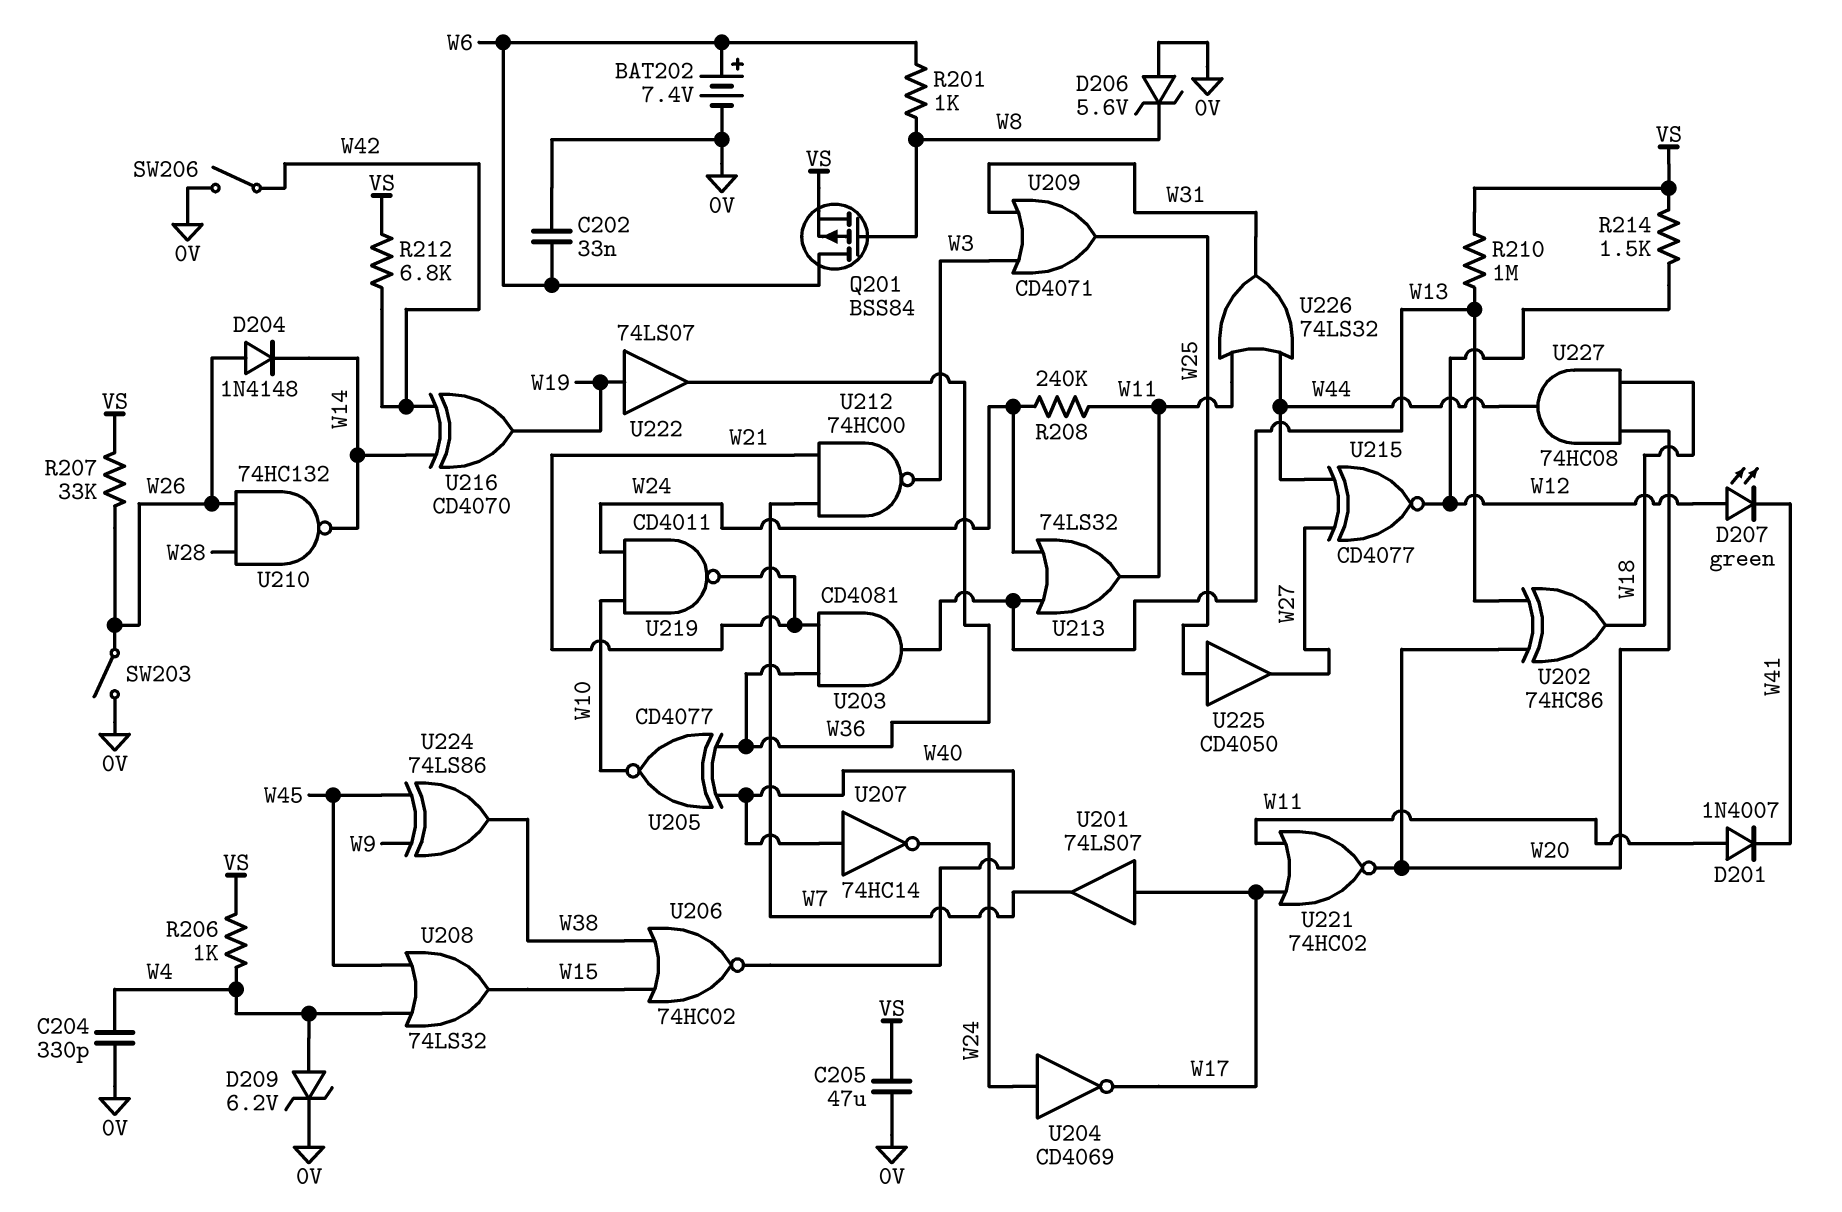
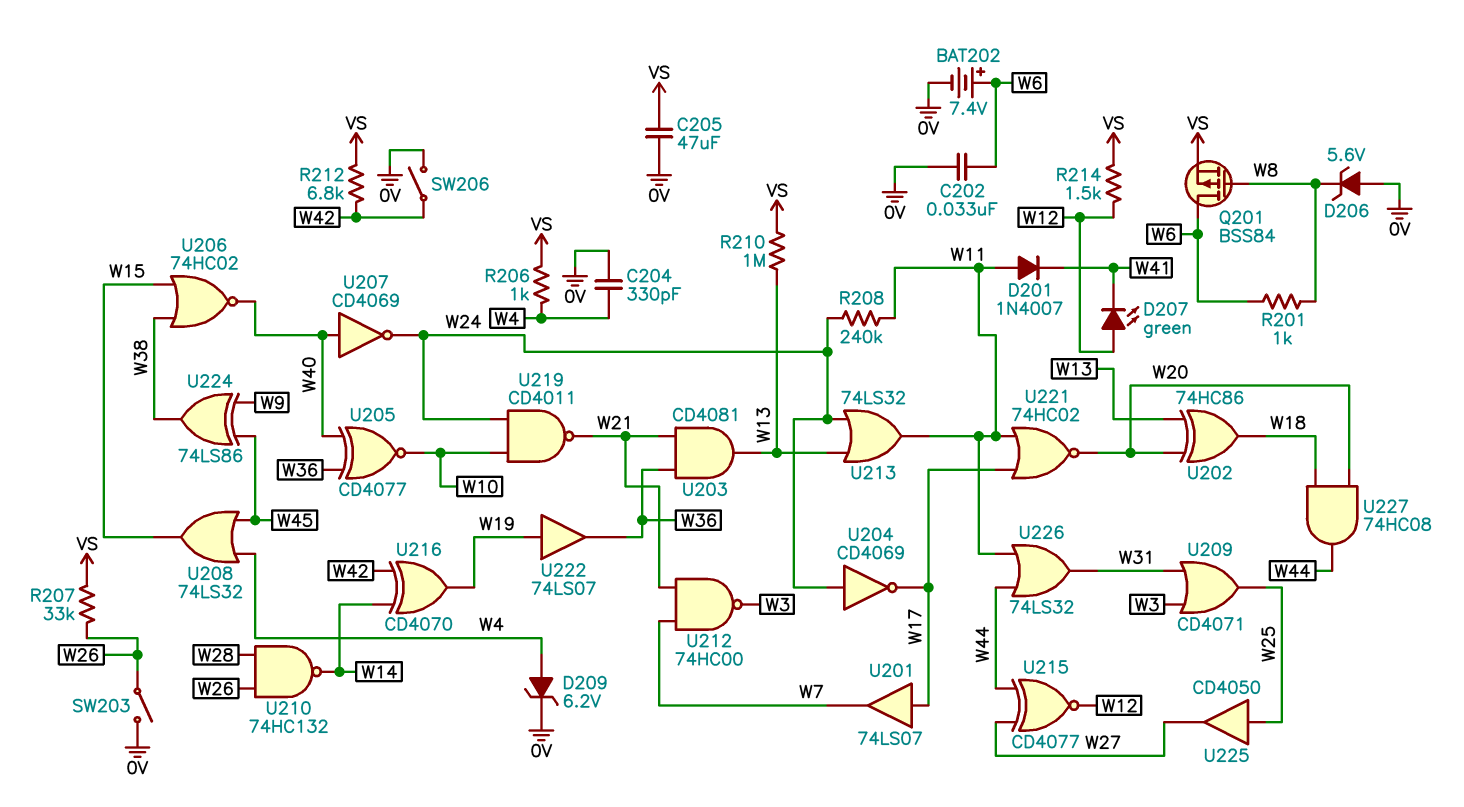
D204: diode 1N4148 (A W26, K W14) -> none
U207: NOT 74HC14 (in W40, out W24) -> NOT CD4069 (in W40, out W24)

